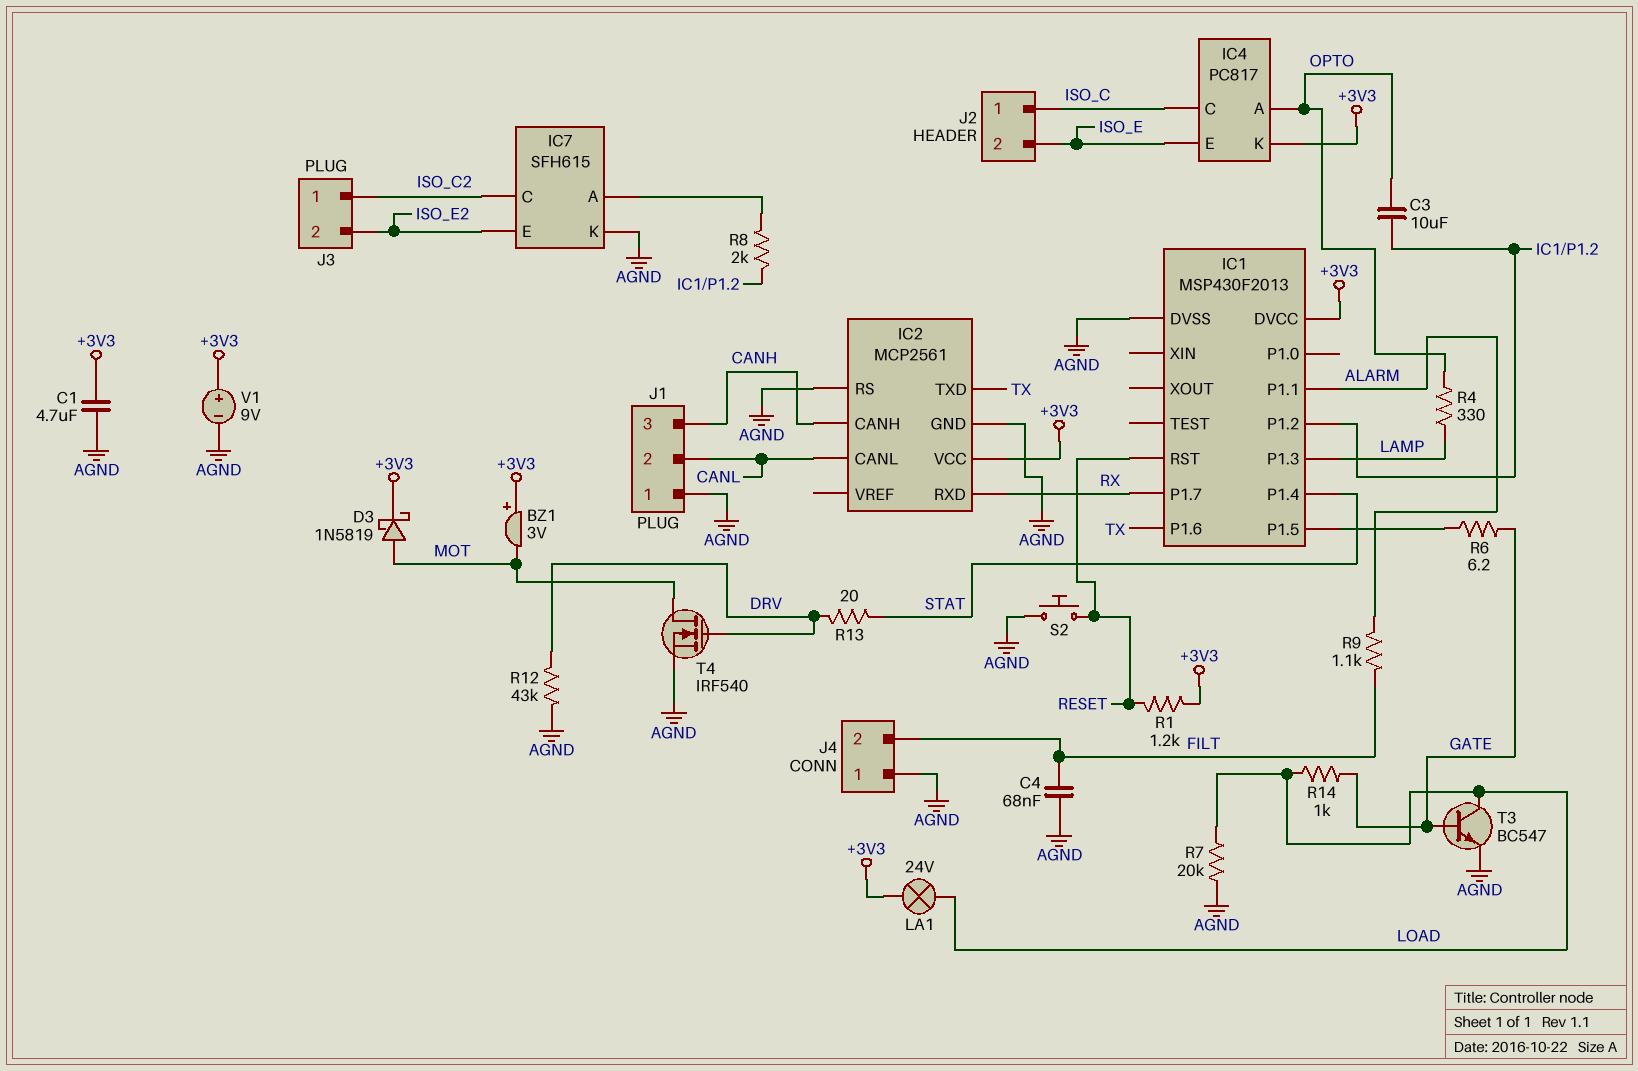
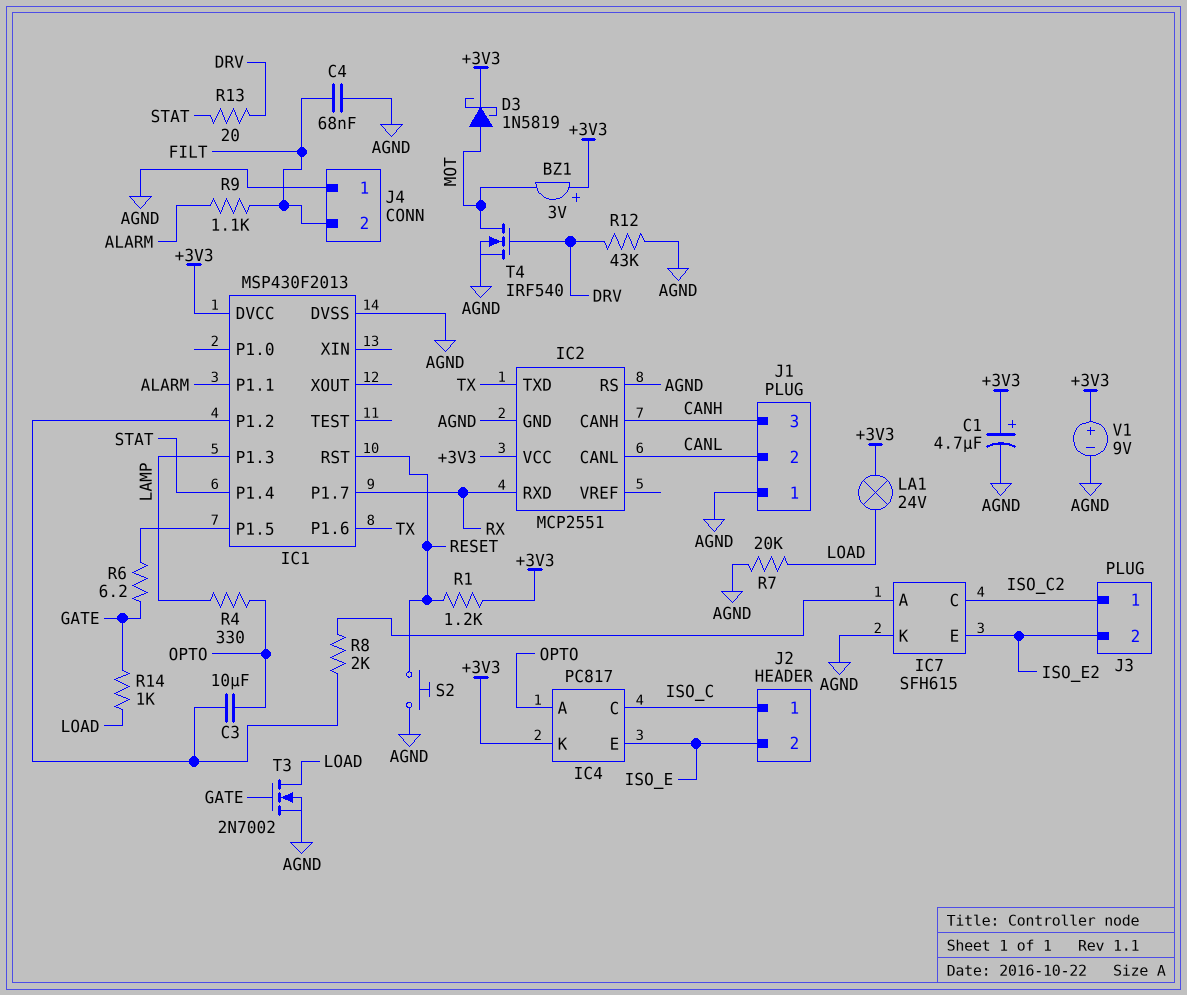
C1: 4.7uF (+3V3, AGND) -> 4.7uF (plus +3V3, minus AGND)
IC2: MCP2561 -> MCP2551
T3: NPN BC547 (B GATE, C LOAD, E AGND) -> NMOS 2N7002 (G GATE, D LOAD, S AGND)

